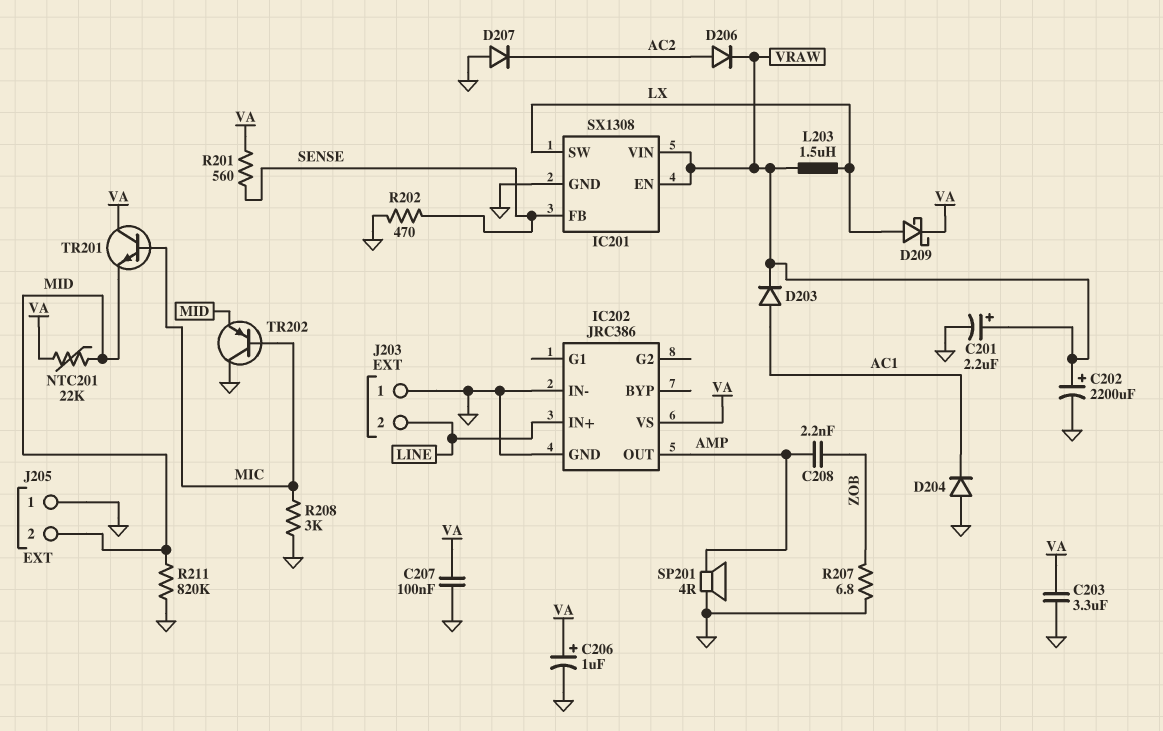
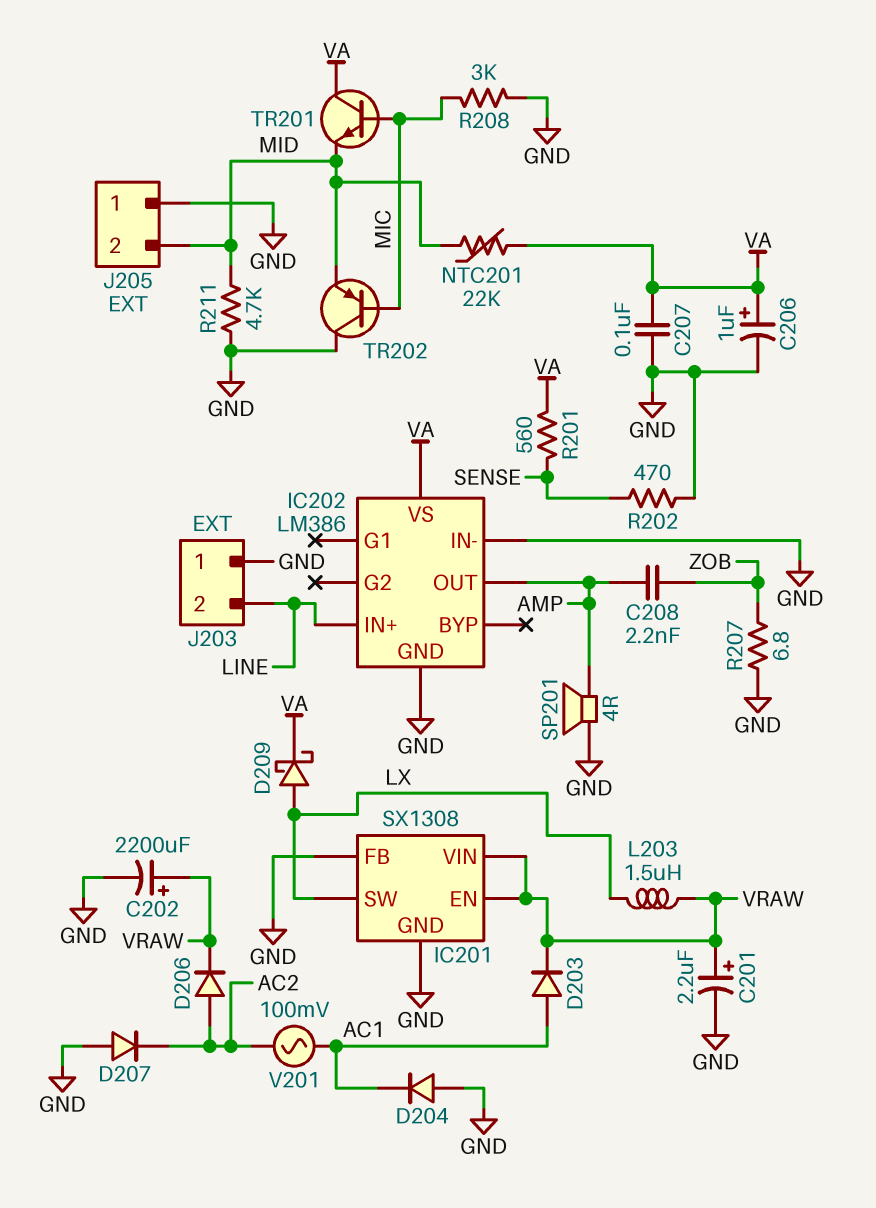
C203: 3.3uF (GND, VA) -> none
IC201 pin FB: SENSE -> GND
IC202: JRC386 -> LM386
R211: 820k (GND, MID) -> 4.7k (GND, MID)
V201: none -> AC 100mV (AC1, AC2)

